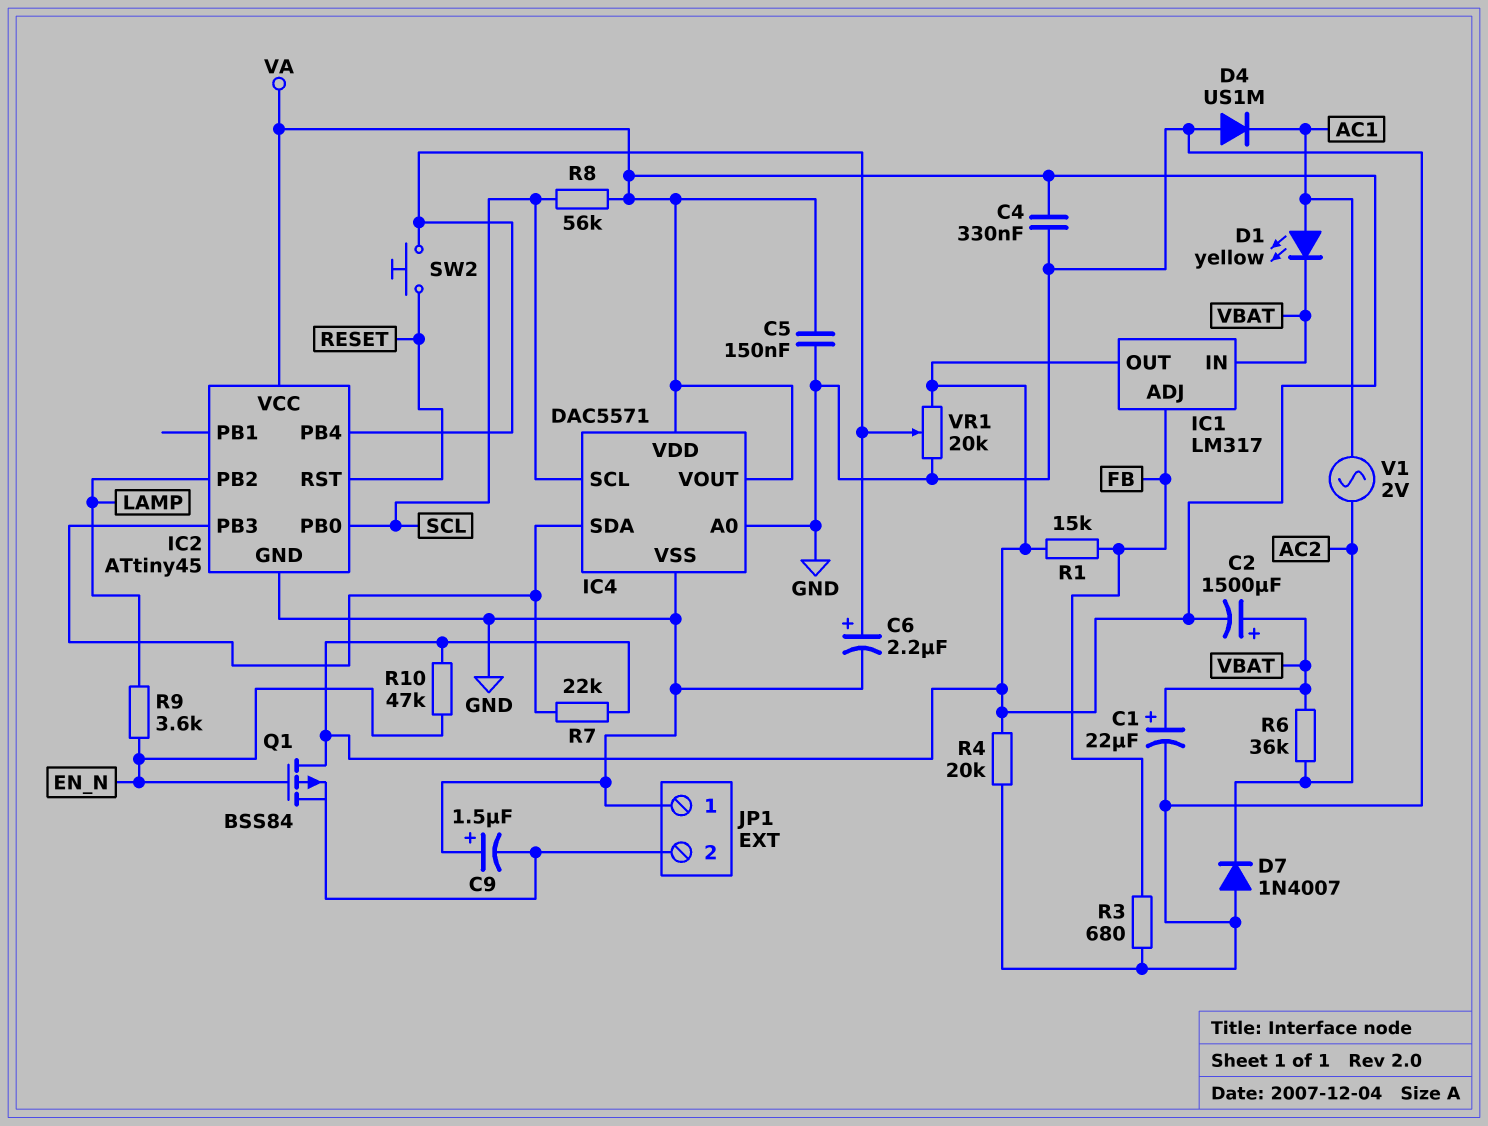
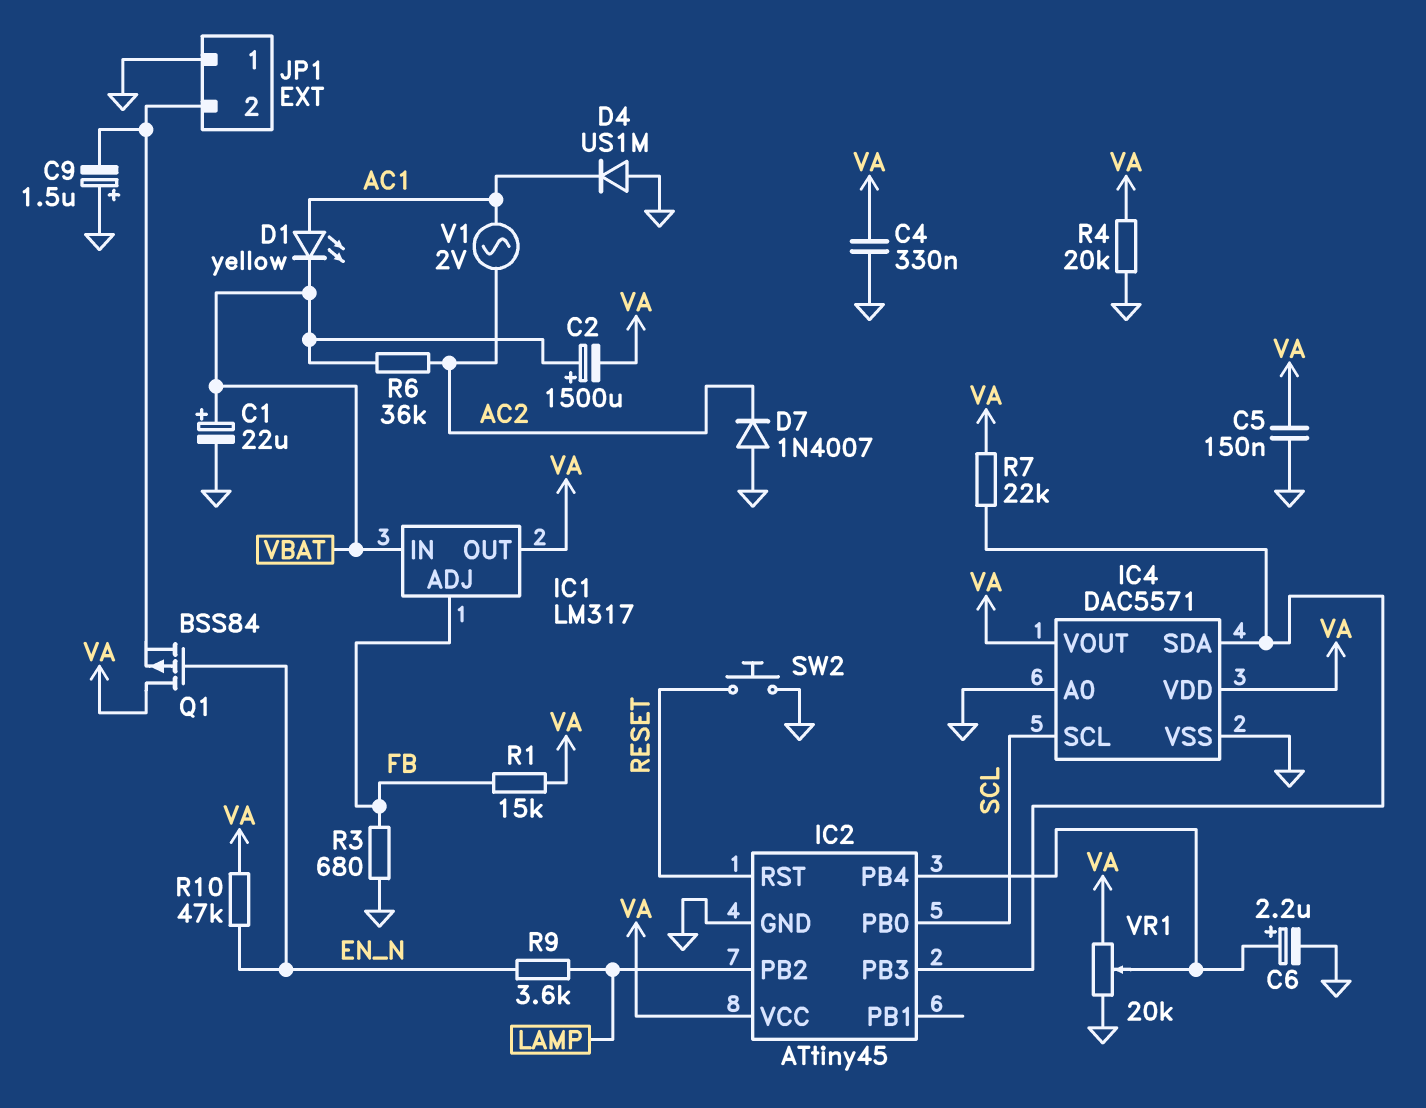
R8: 56k (SCL, VA) -> none
SW2: button (IC2/PB4, RESET) -> button (GND, RESET)

